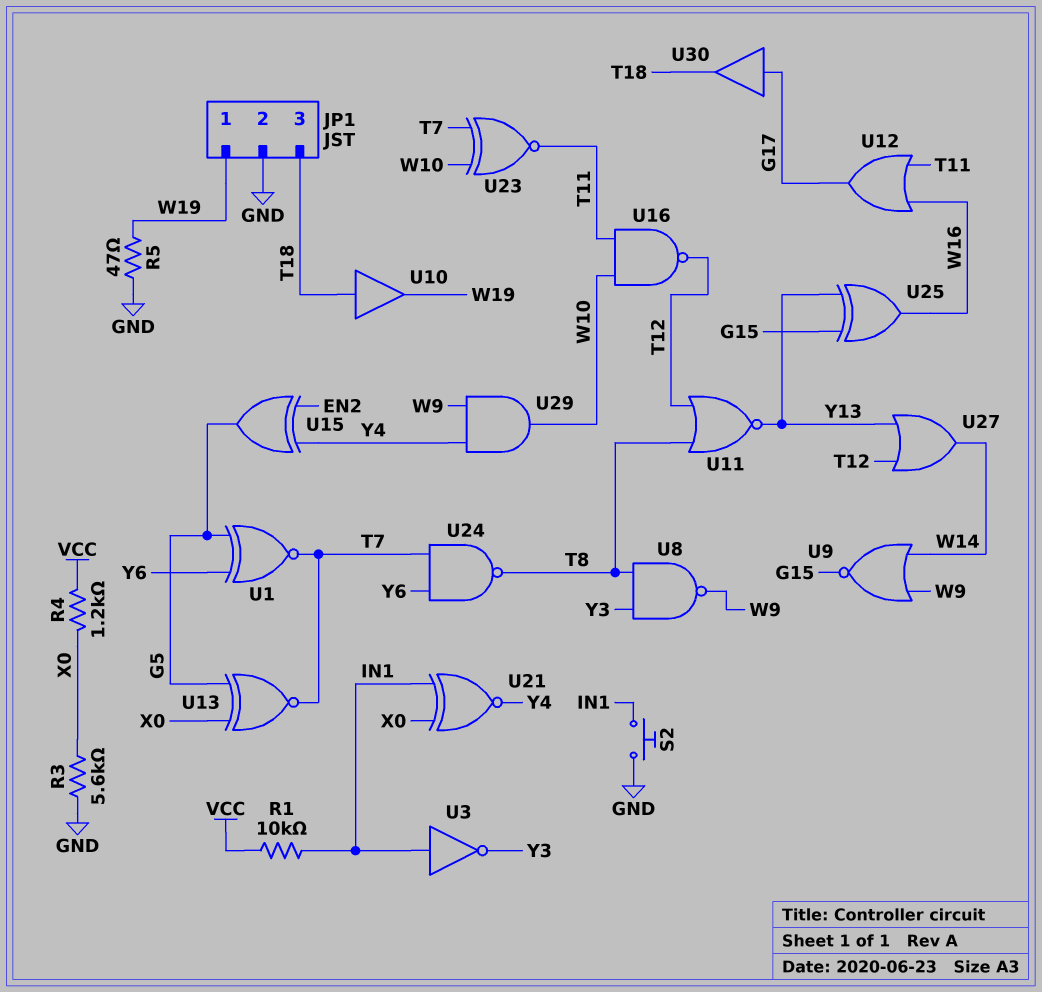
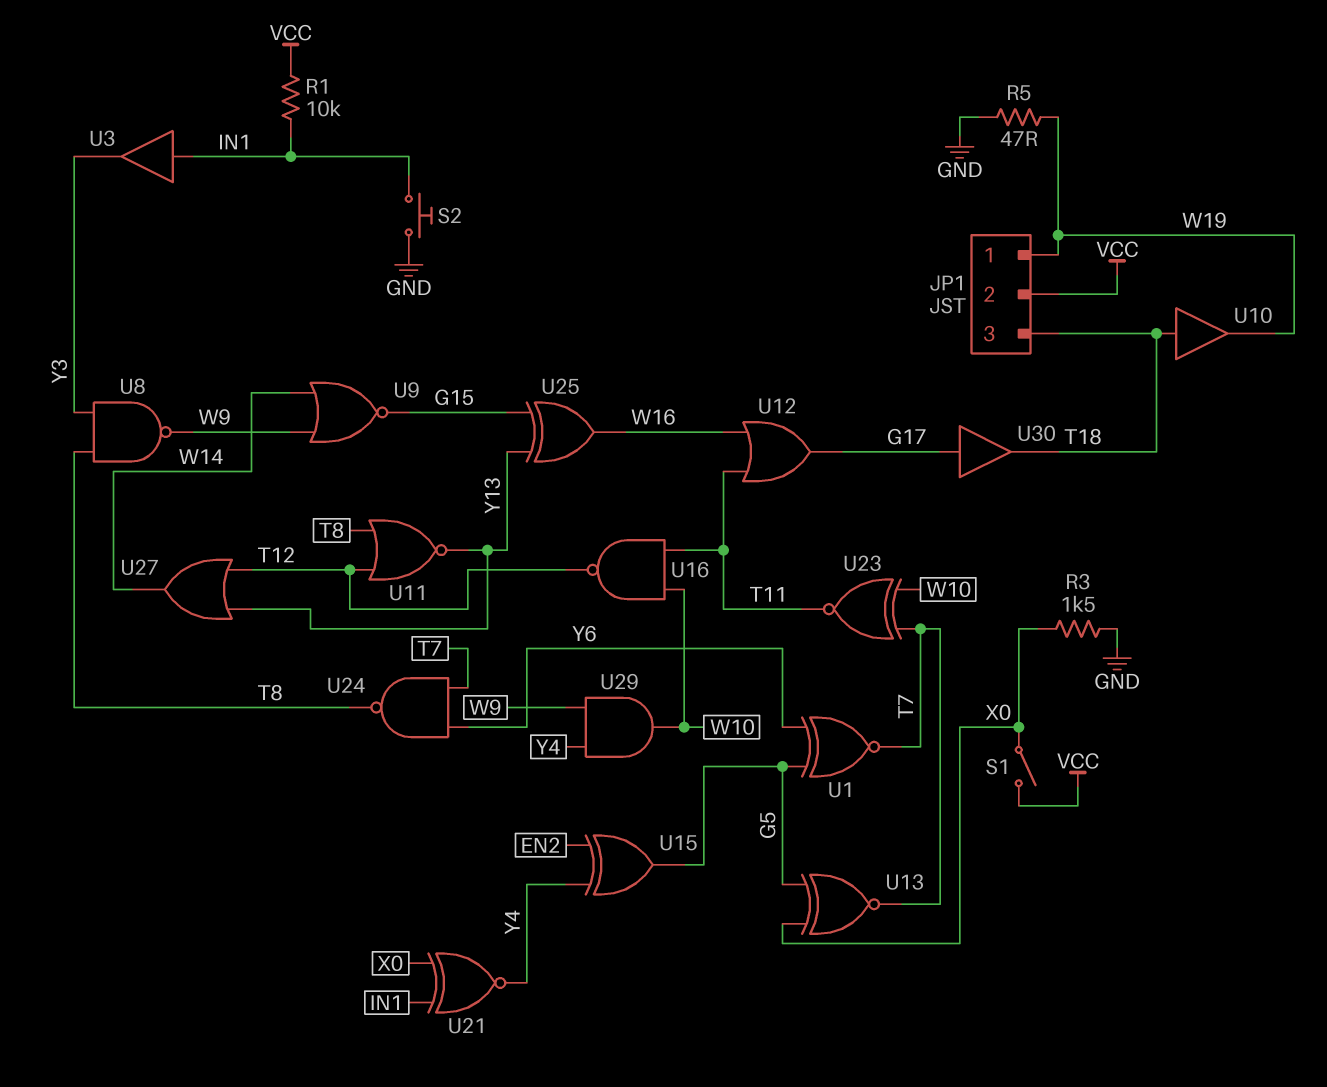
JP1 pin 2: GND -> VCC
R3: 5.6k (GND, X0) -> 1.5k (GND, X0)
R4: 1.2k (VCC, X0) -> none
S1: none -> switch (VCC, X0)
U3: NOT (in IN1, out Y3) -> buffer (in IN1, out Y3)

